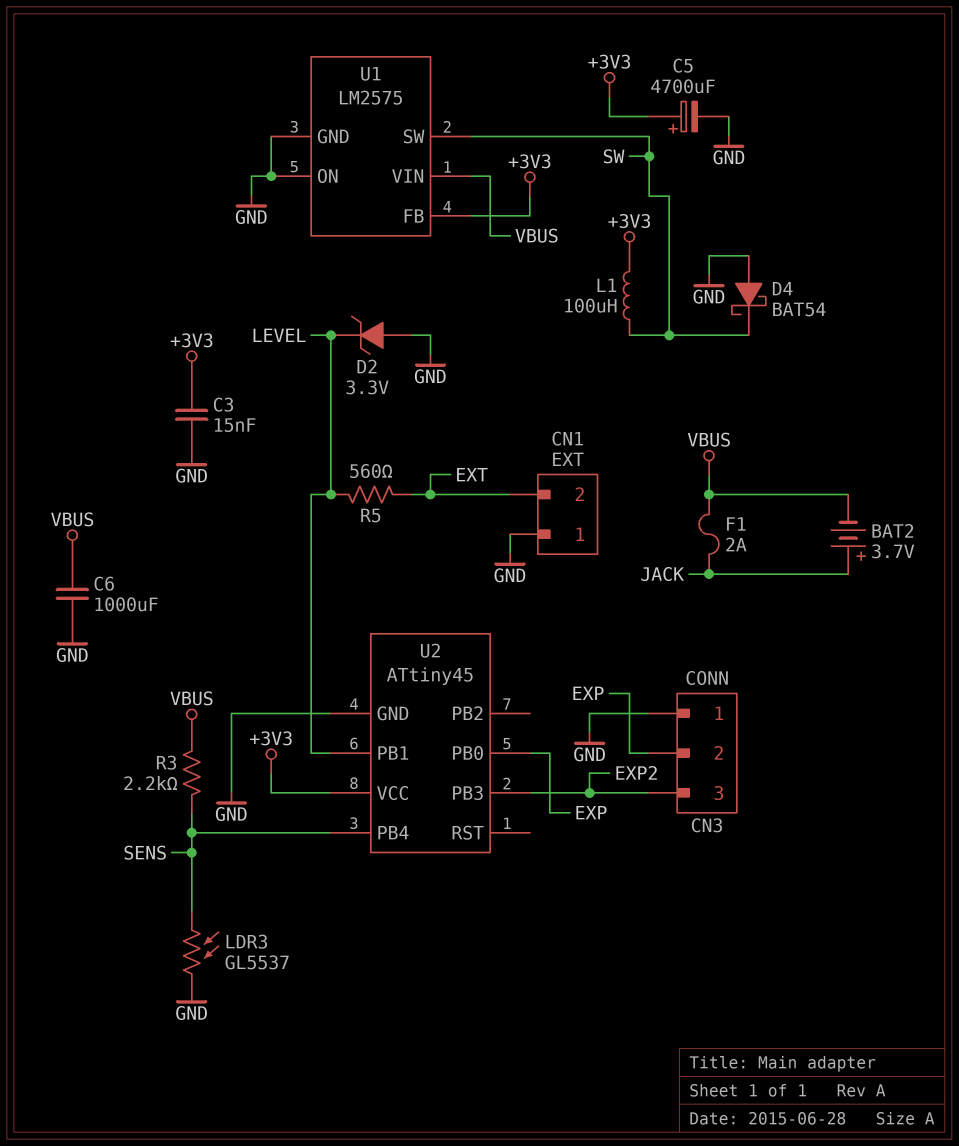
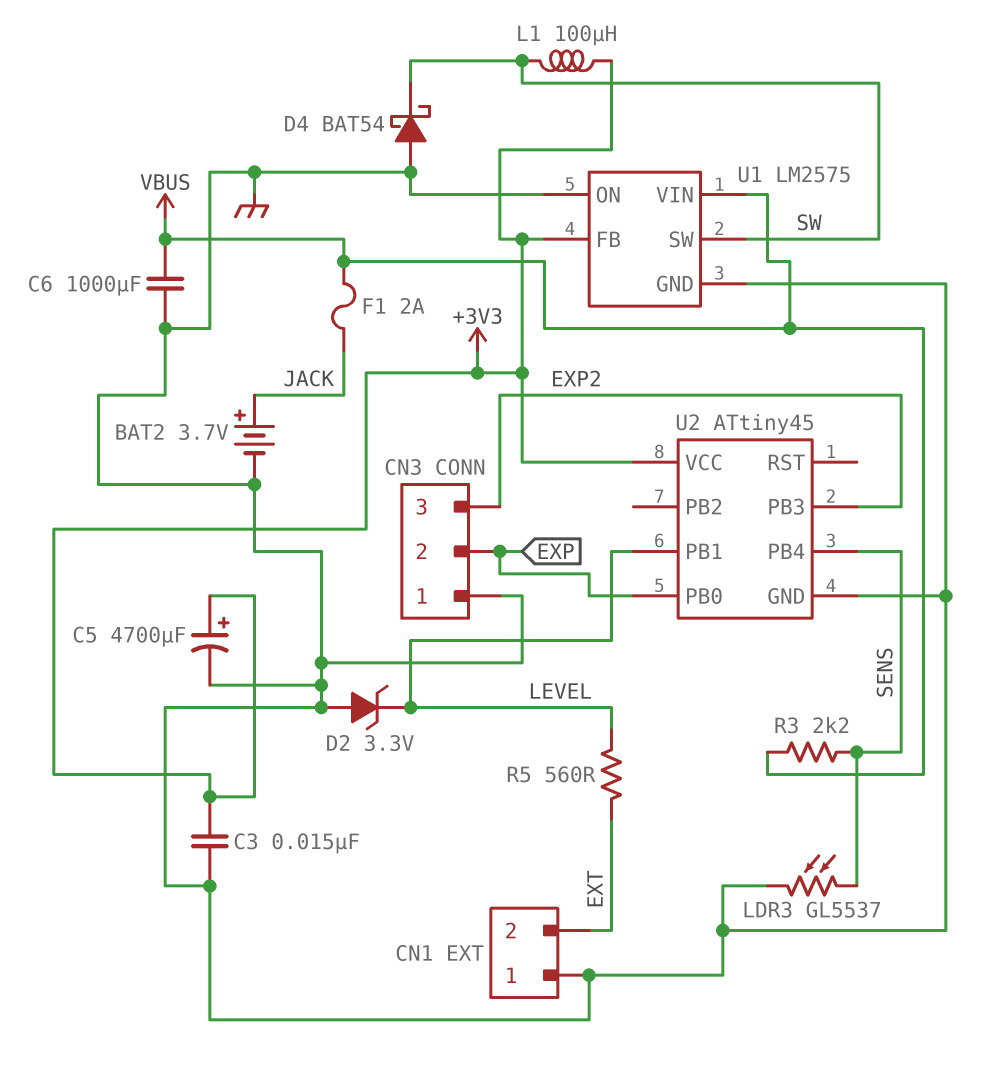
BAT2: 3.7V (plus JACK, minus VBUS) -> 3.7V (plus JACK, minus GND)

